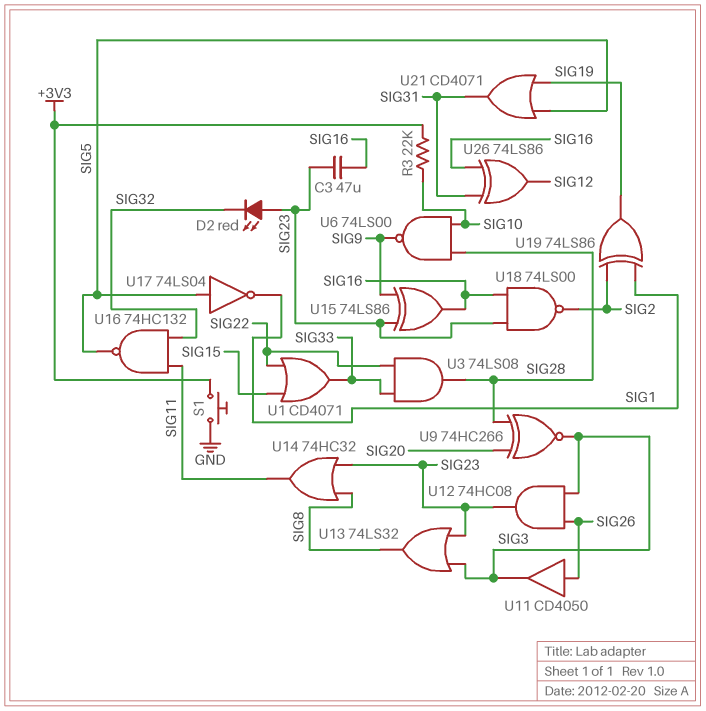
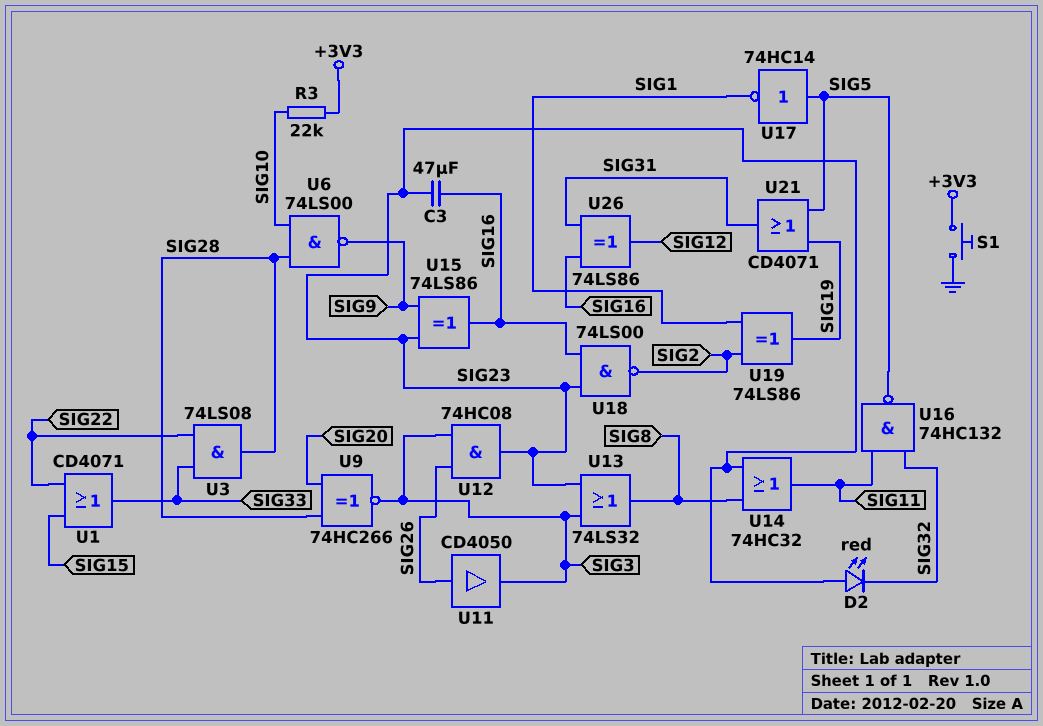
U17: NOT 74LS04 (in SIG5, out SIG1) -> NOT 74HC14 (in SIG5, out SIG1)

